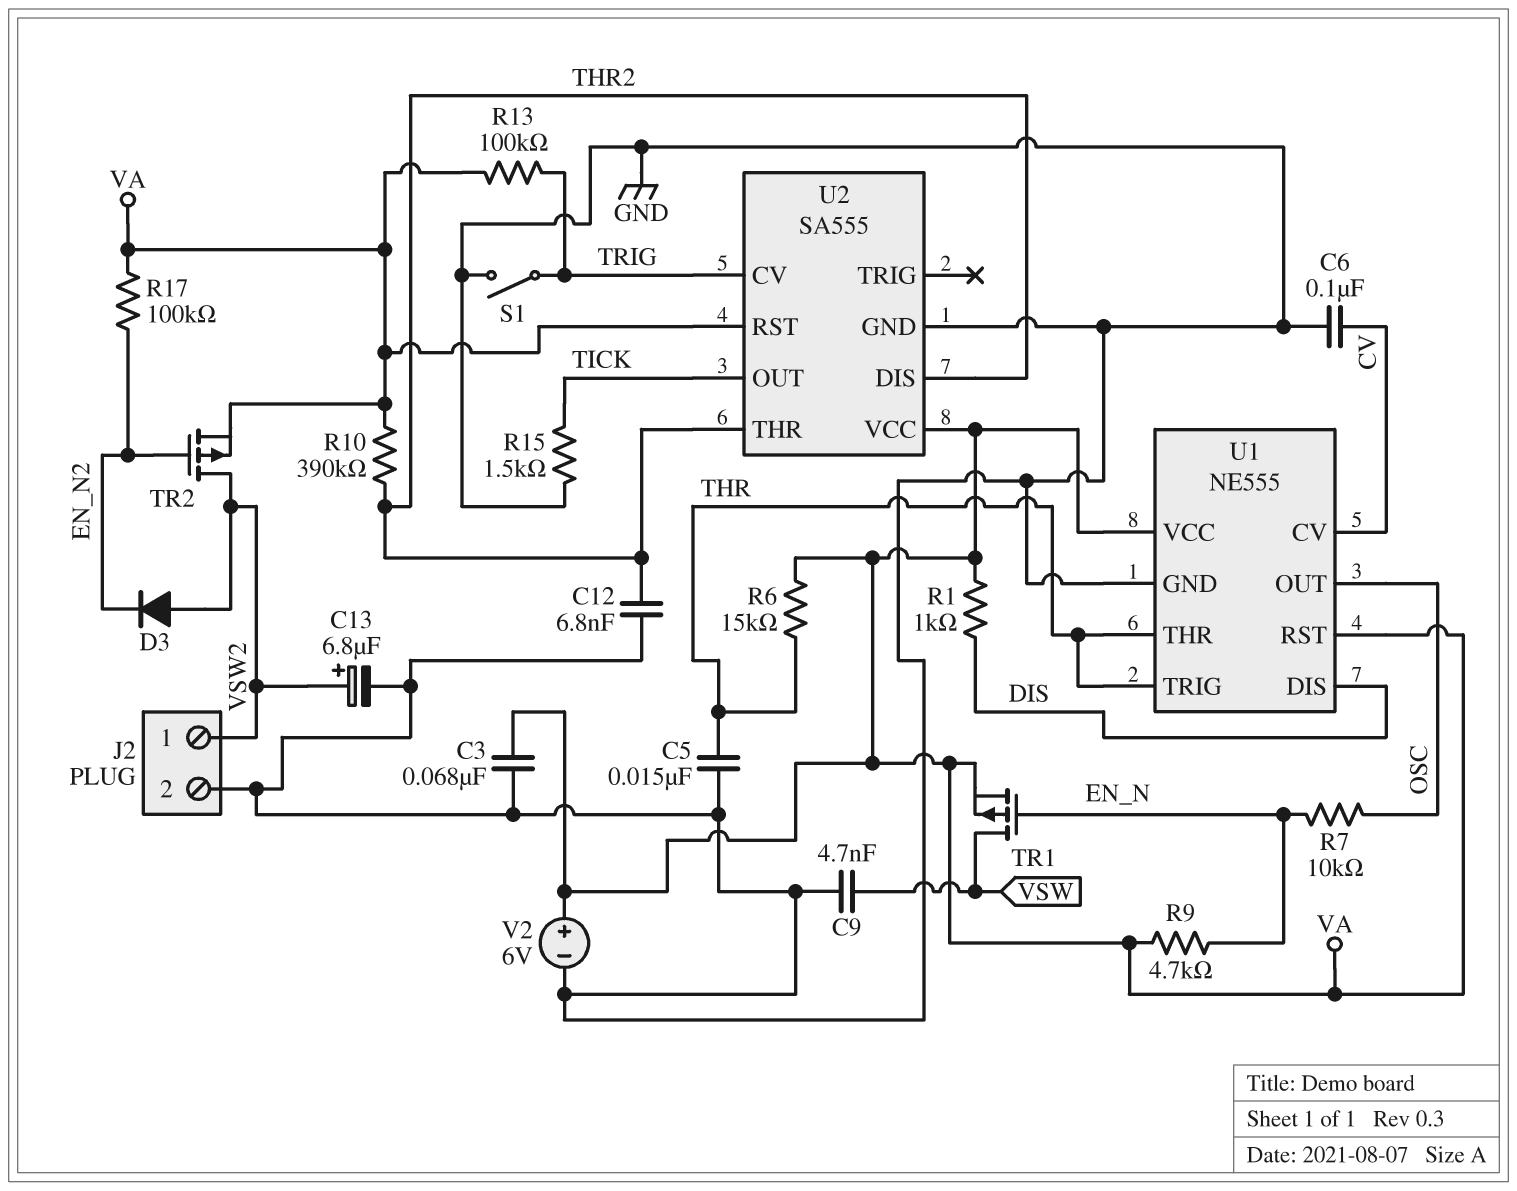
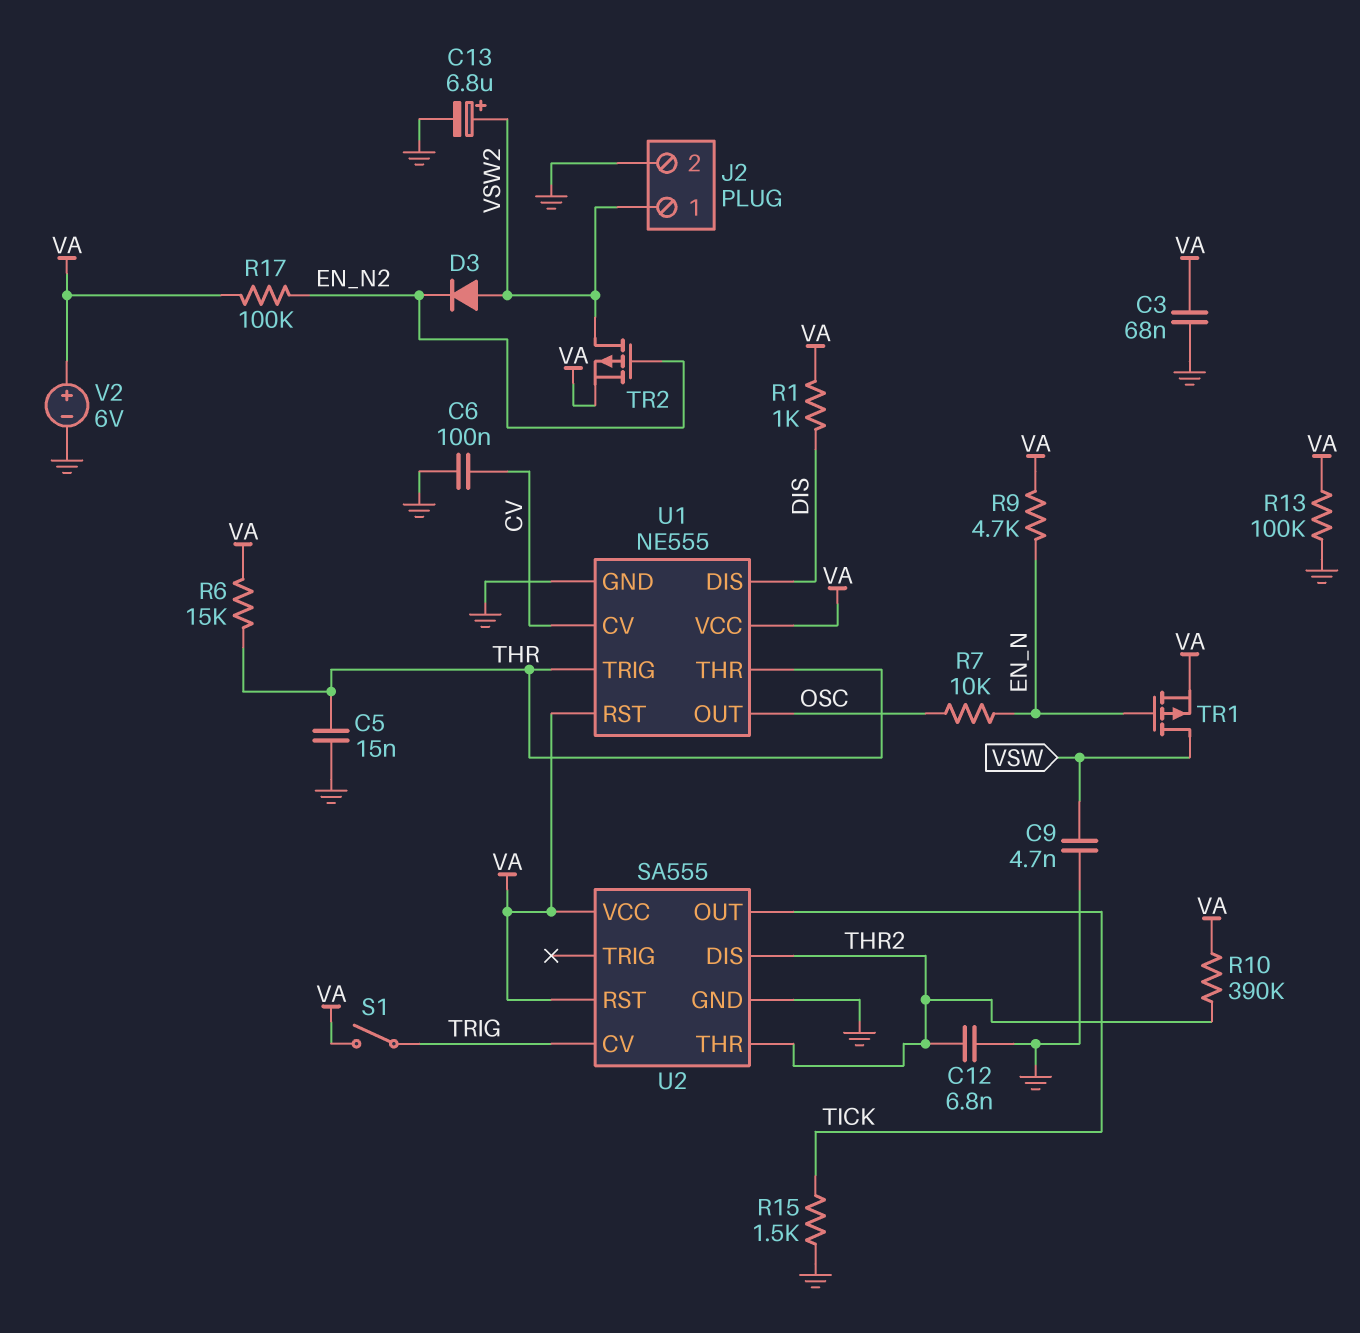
R13: 100k (TRIG, VA) -> 100k (GND, VA)
S1: switch (GND, TRIG) -> switch (TRIG, VA)

